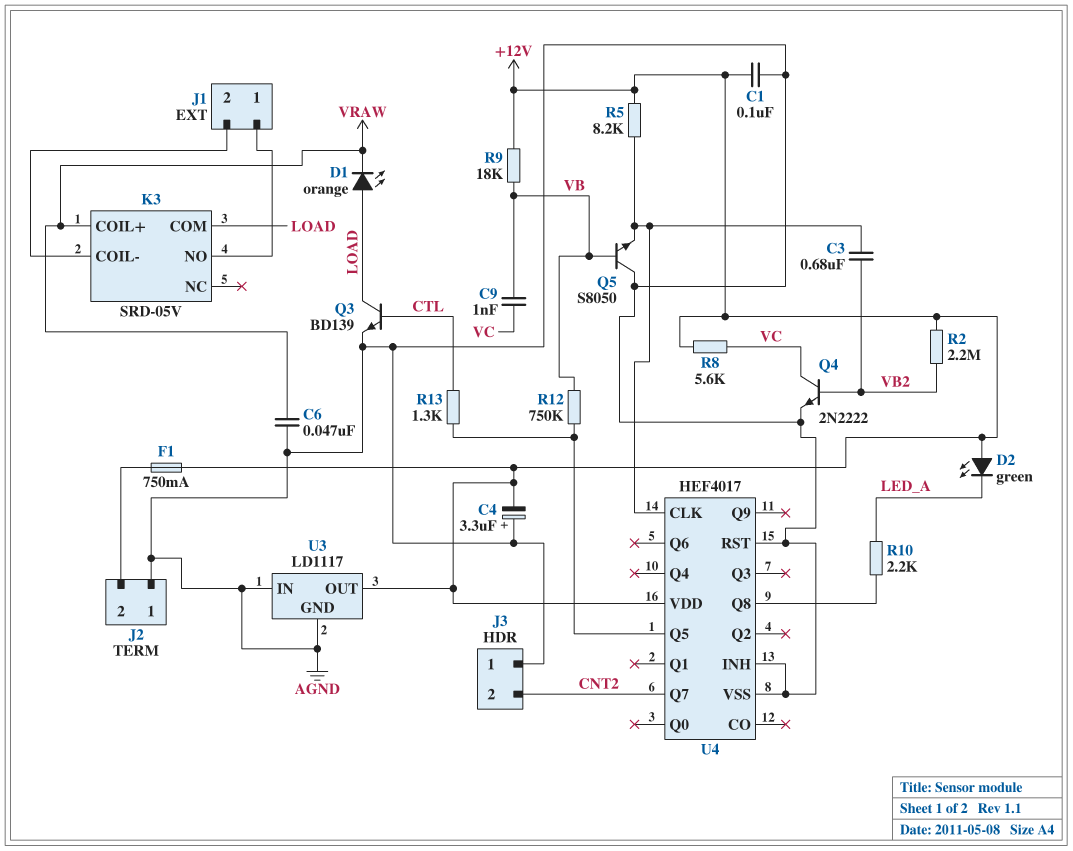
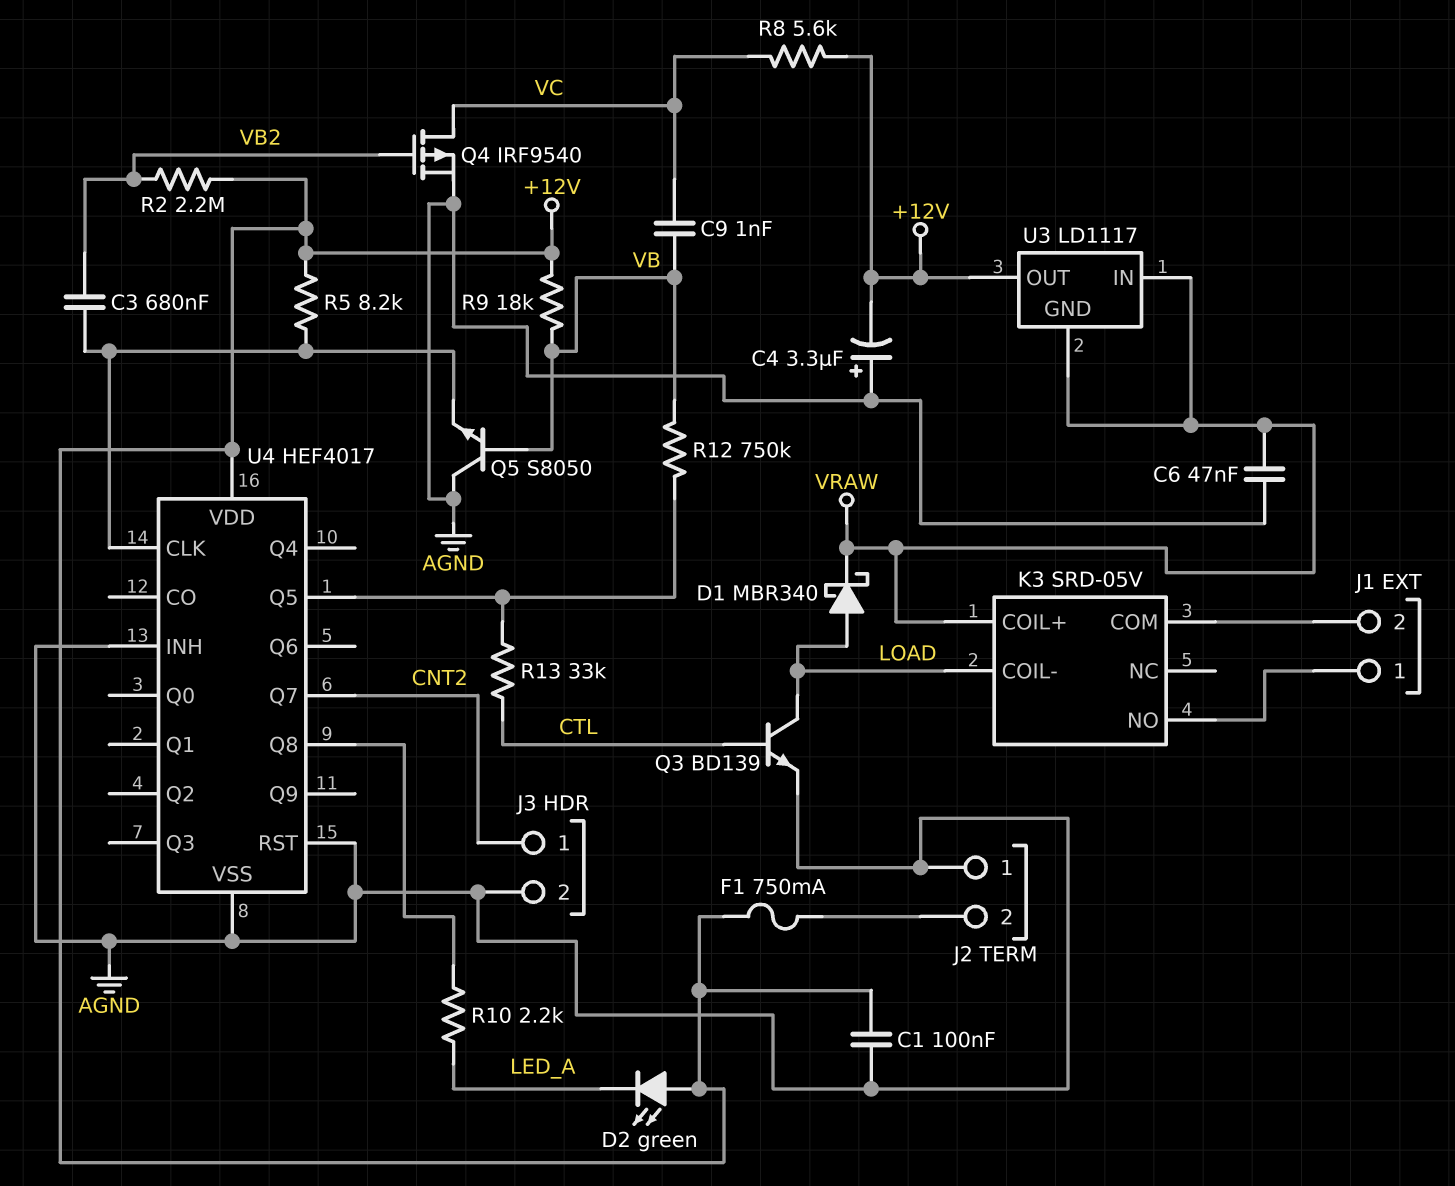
D1: LED orange (A LOAD, K VRAW) -> schottky MBR340 (A LOAD, K VRAW)
J3 pin 1: AGND -> CNT2
J3 pin 2: CNT2 -> AGND
K3 pin COIL-: J1/2 -> LOAD
K3 pin COM: LOAD -> J1/2
Q4: NPN 2N2222 (B VB2, C VC, E AGND) -> PMOS IRF9540 (G VB2, D VC, S AGND)
R13: 1.3k (CTL, U4/Q5) -> 33k (CTL, U4/Q5)
U3 pin GND: AGND -> VRAW
U3 pin IN: AGND -> VRAW

